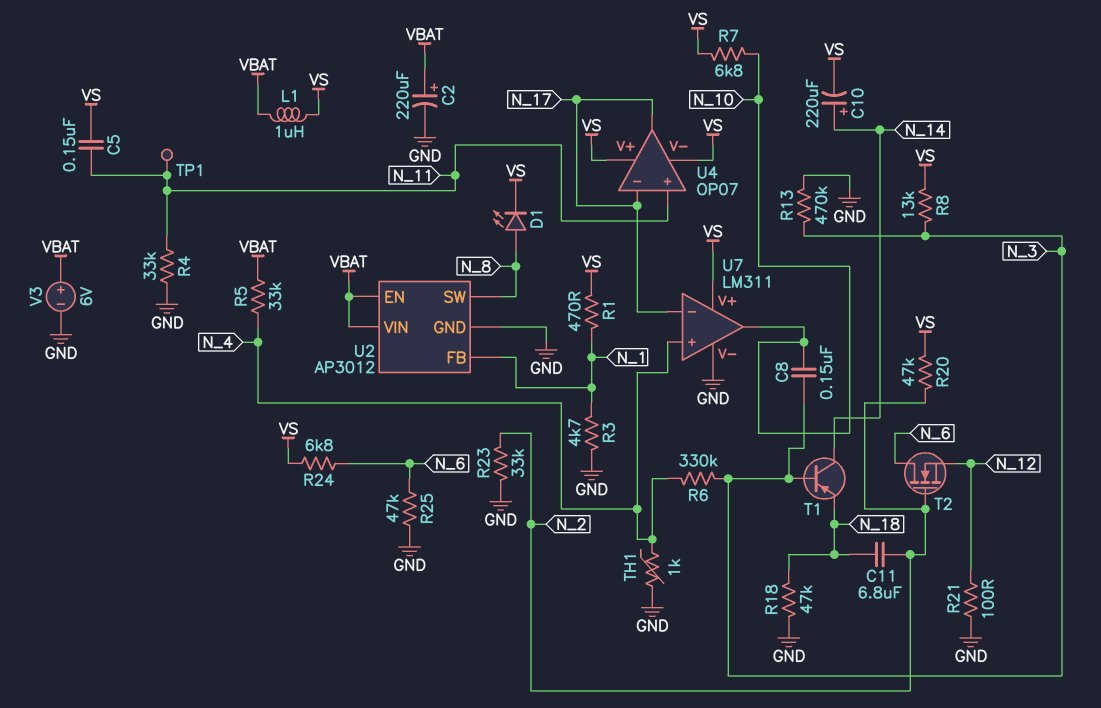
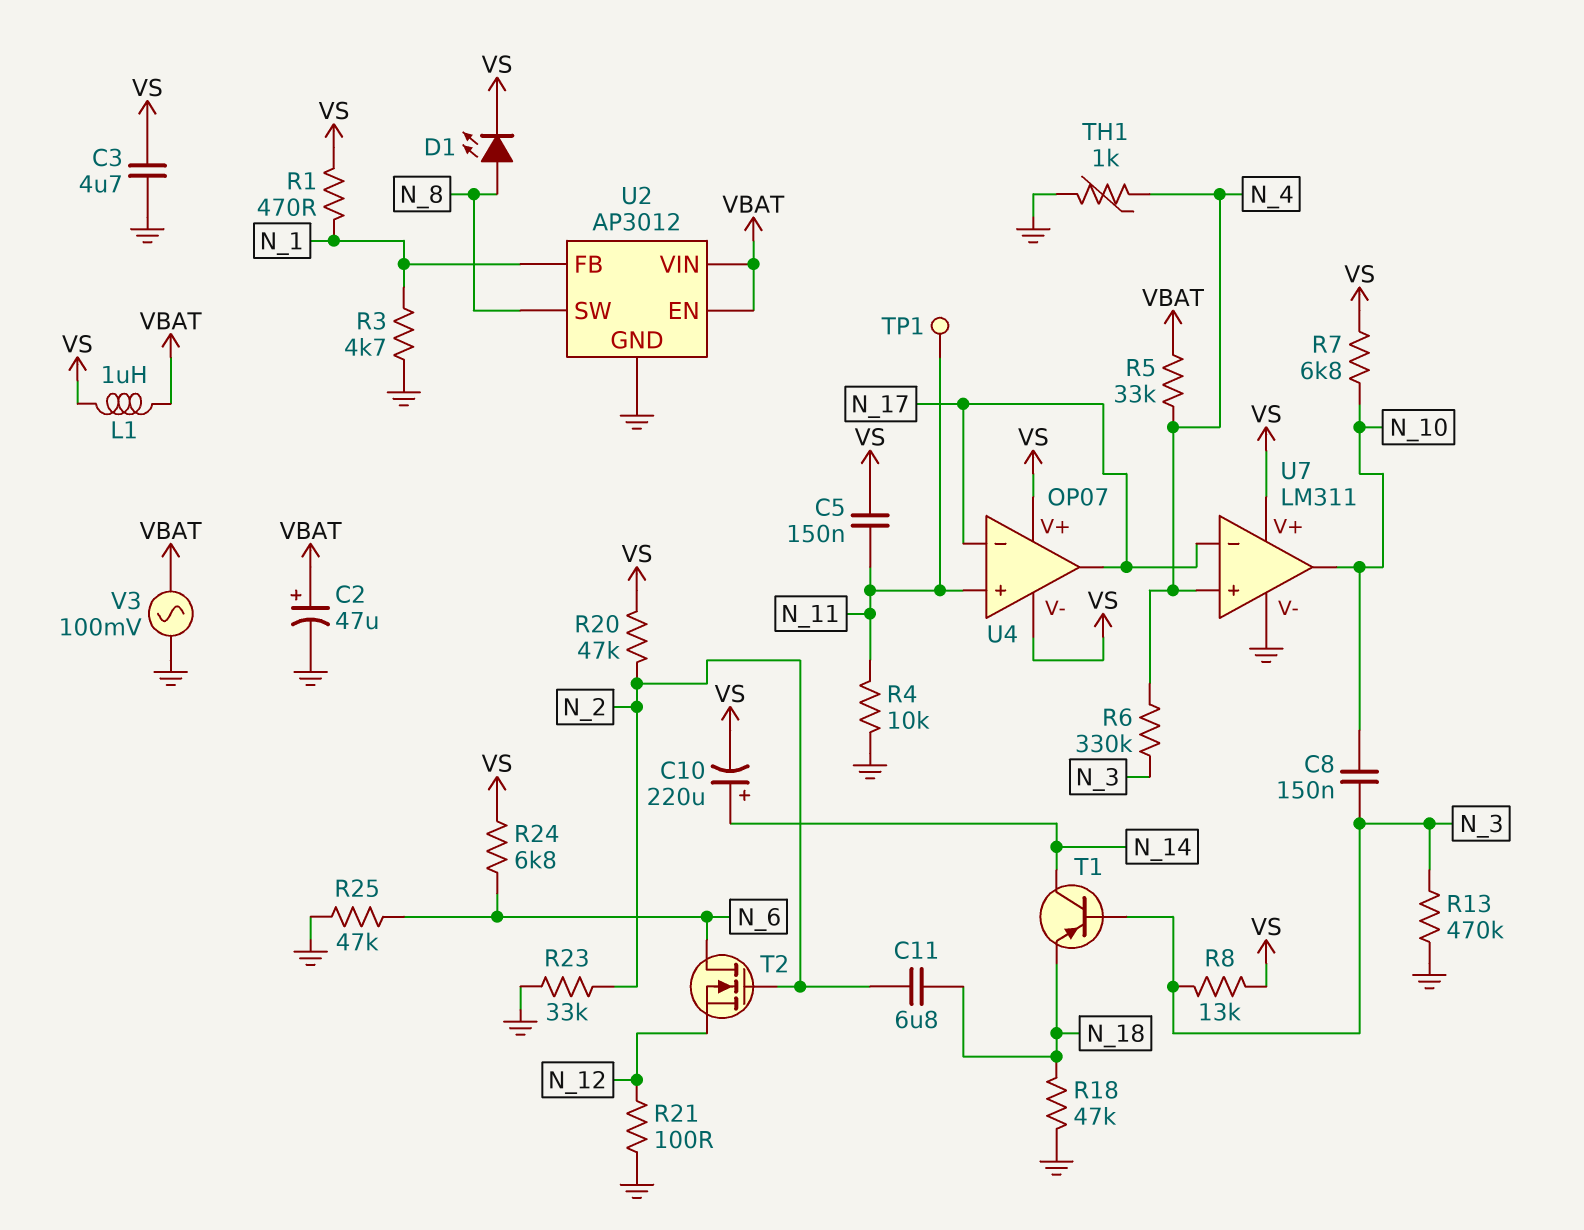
C2: 220uF (plus VBAT, minus GND) -> 47uF (plus VBAT, minus GND)
C3: none -> 4.7uF (GND, VS)
R4: 33k (GND, N_11) -> 10k (GND, N_11)
V3: 6V (plus VBAT, minus GND) -> AC 100mV (GND, VBAT)

